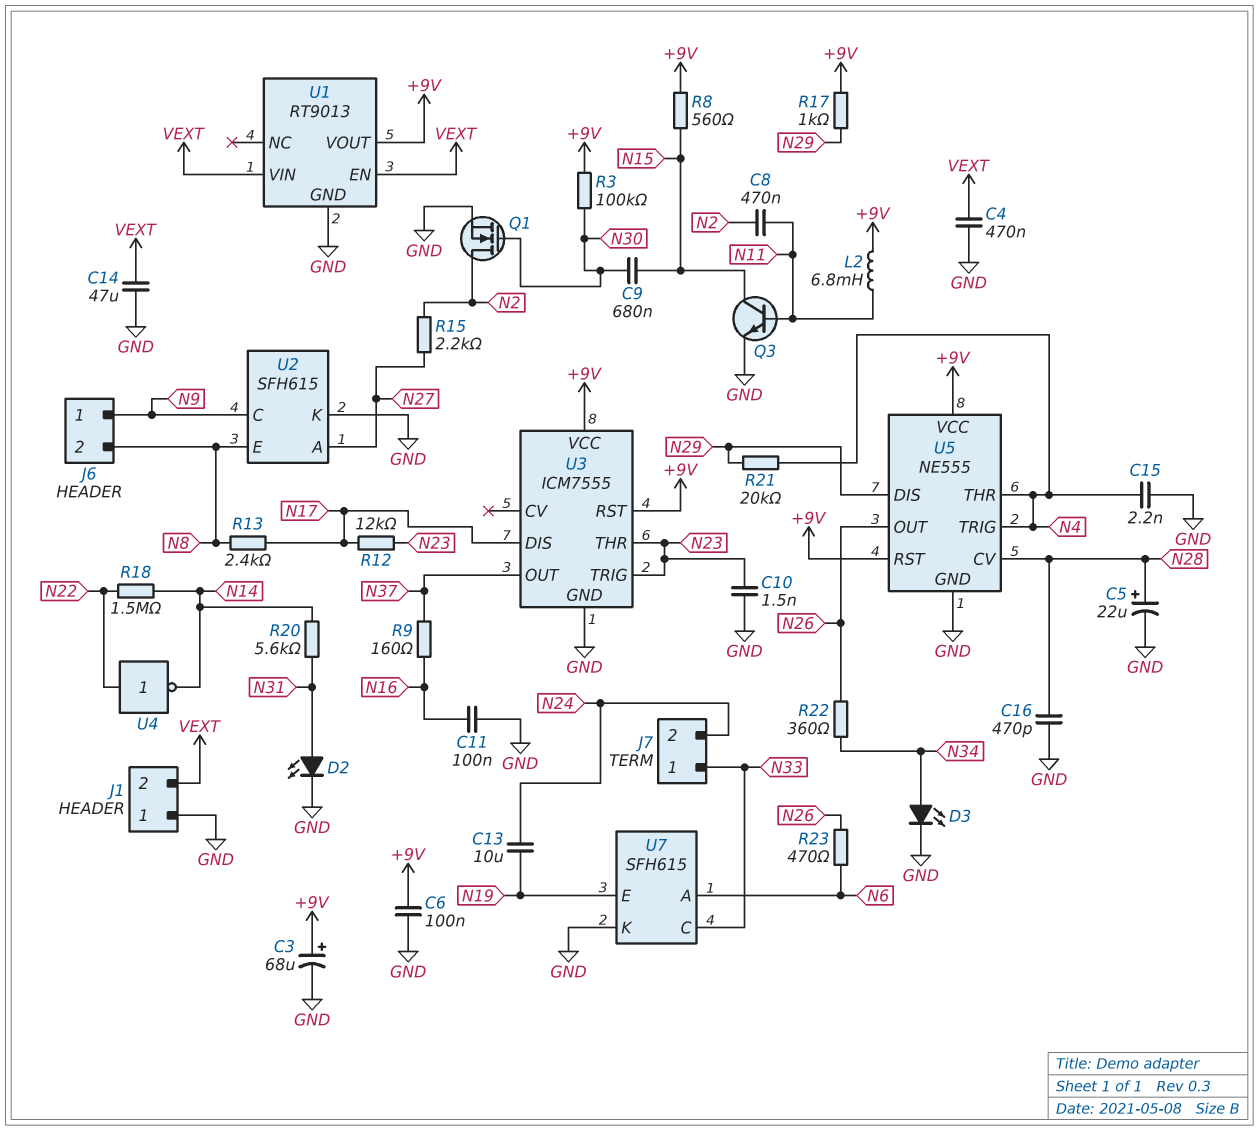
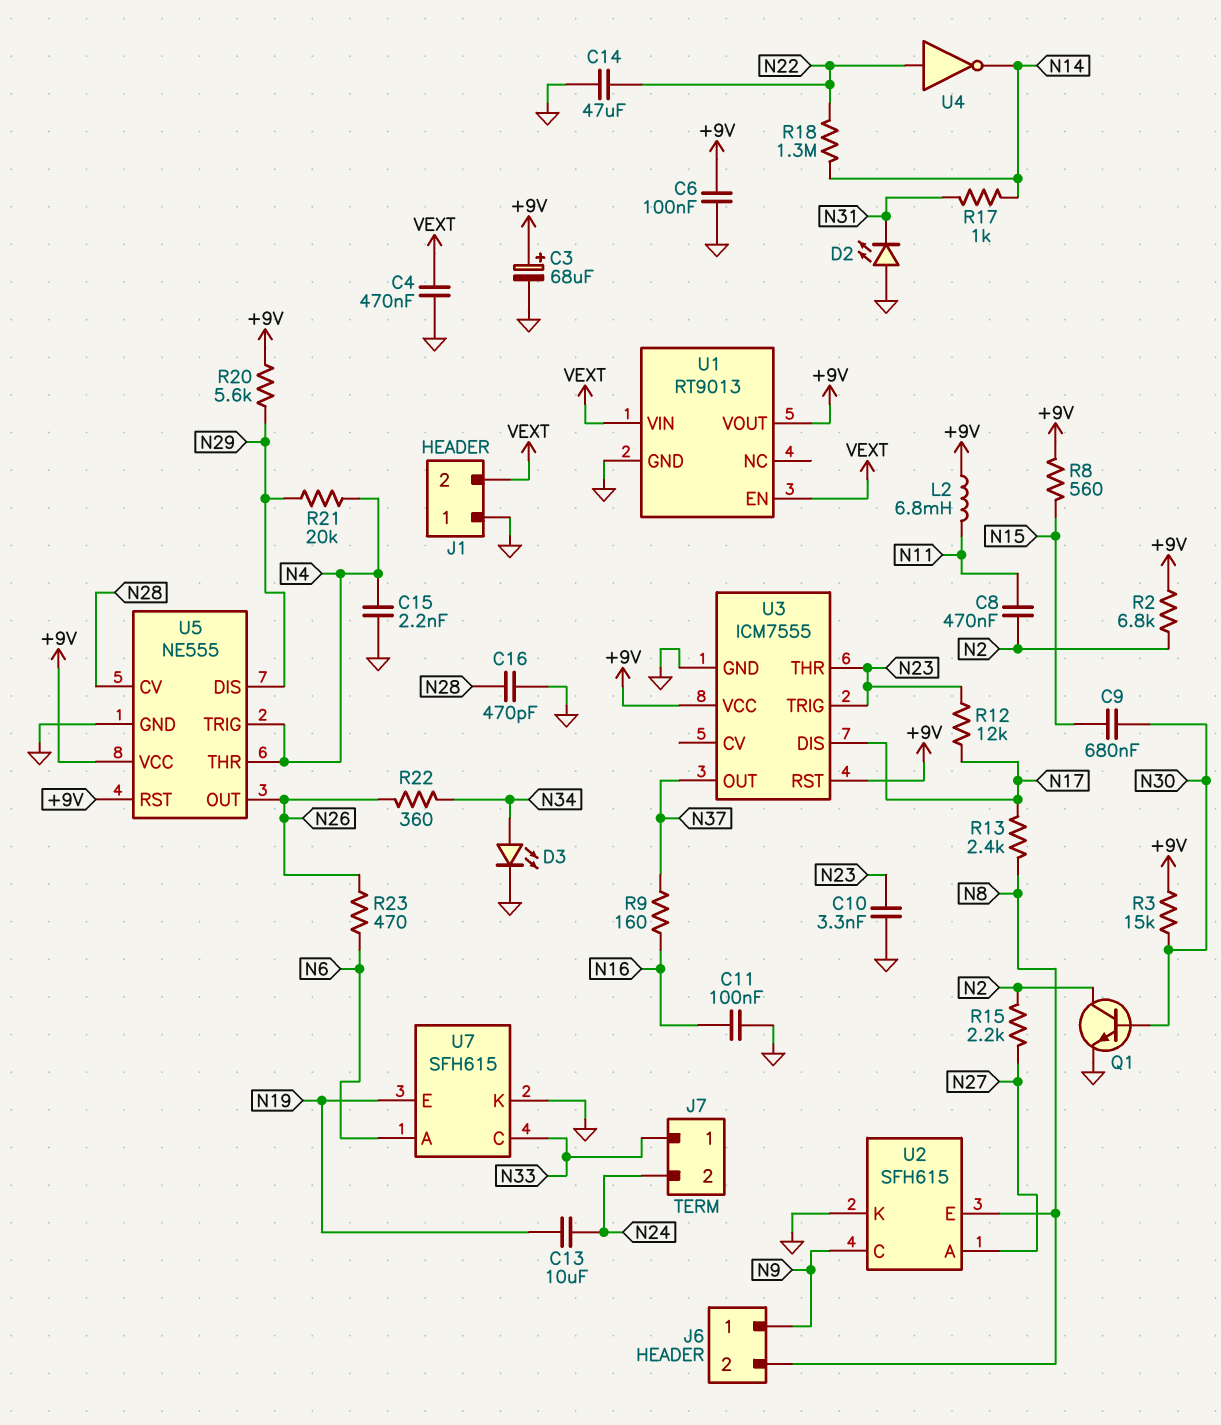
C5: 22uF (plus N28, minus GND) -> none
C10: 1.5nF (GND, N23) -> 3.3nF (GND, N23)
C14: 47uF (GND, VEXT) -> 47uF (GND, N22)
D2: LED (A N31, K GND) -> LED (A GND, K N31)
Q1: NMOS (G N30, D N2, S GND) -> NPN (B N30, C N2, E GND)
Q3: NPN (B N11, C N15, E GND) -> none
R2: none -> 6.8k (+9V, N2)
R3: 100k (+9V, N30) -> 15k (+9V, N30)
R17: 1k (+9V, N29) -> 1k (N14, N31)
R18: 1.5M (N14, N22) -> 1.3M (N14, N22)
R20: 5.6k (N14, N31) -> 5.6k (+9V, N29)

